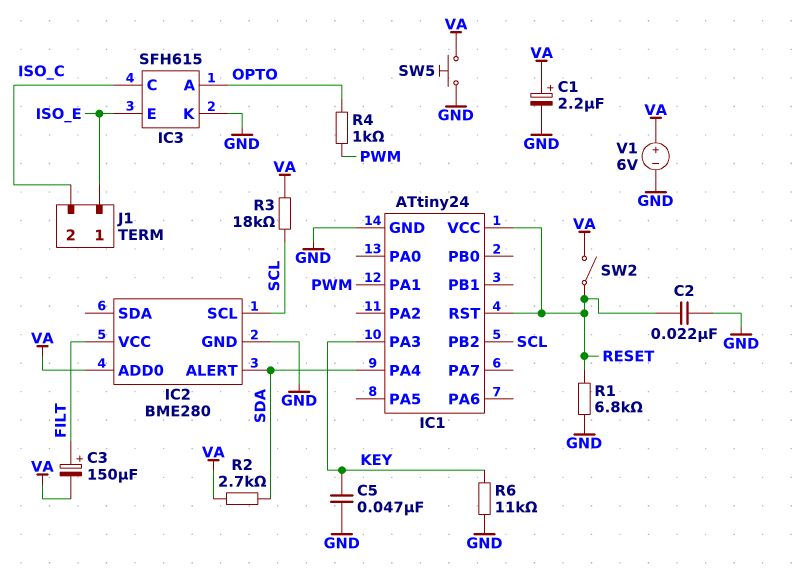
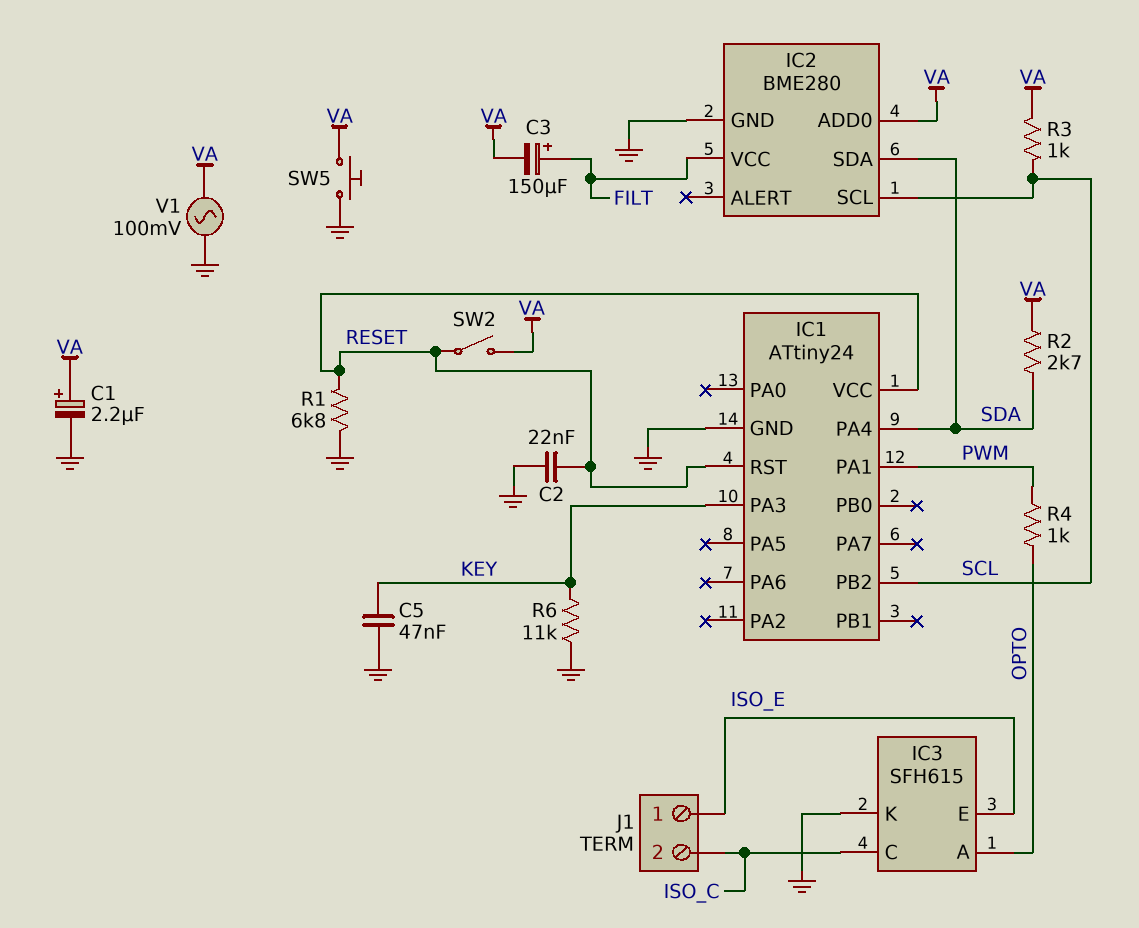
IC2 pin ALERT: SDA -> none
IC2 pin SDA: none -> SDA
R3: 18k (SCL, VA) -> 1k (SCL, VA)
V1: 6V (plus VA, minus GND) -> AC 100mV (GND, VA)

